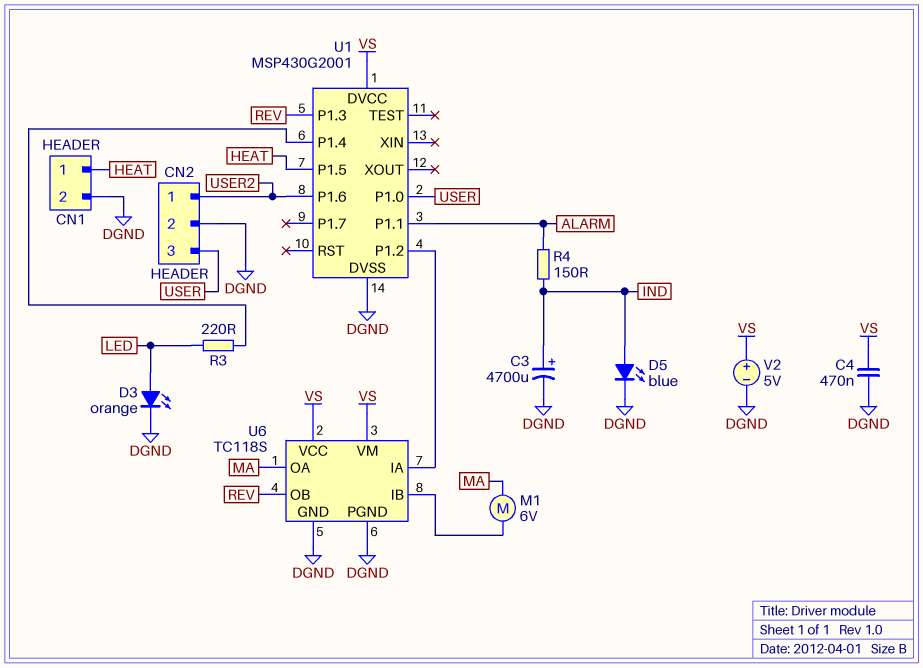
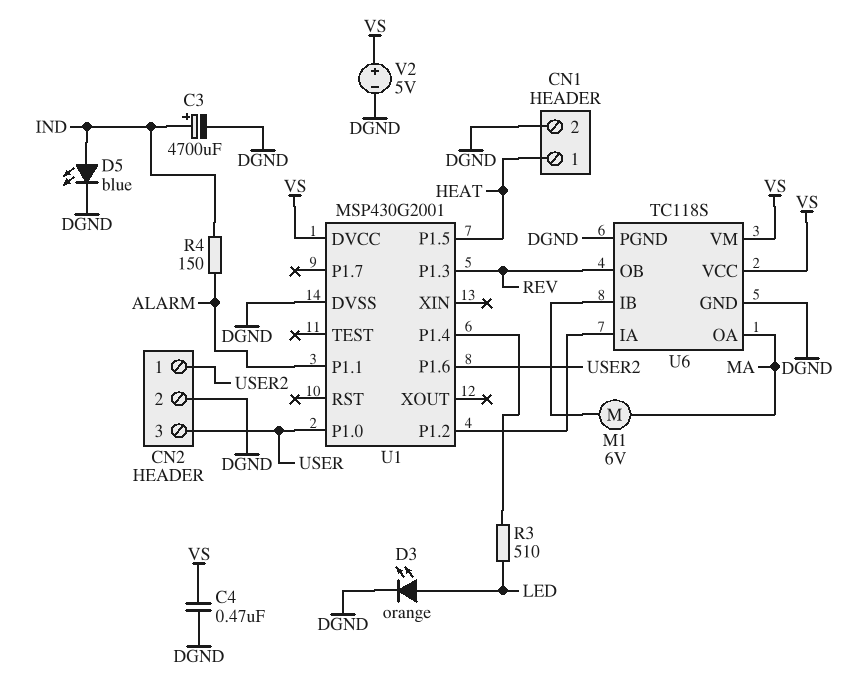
R3: 220 (LED, U1/P1.4) -> 510 (LED, U1/P1.4)

